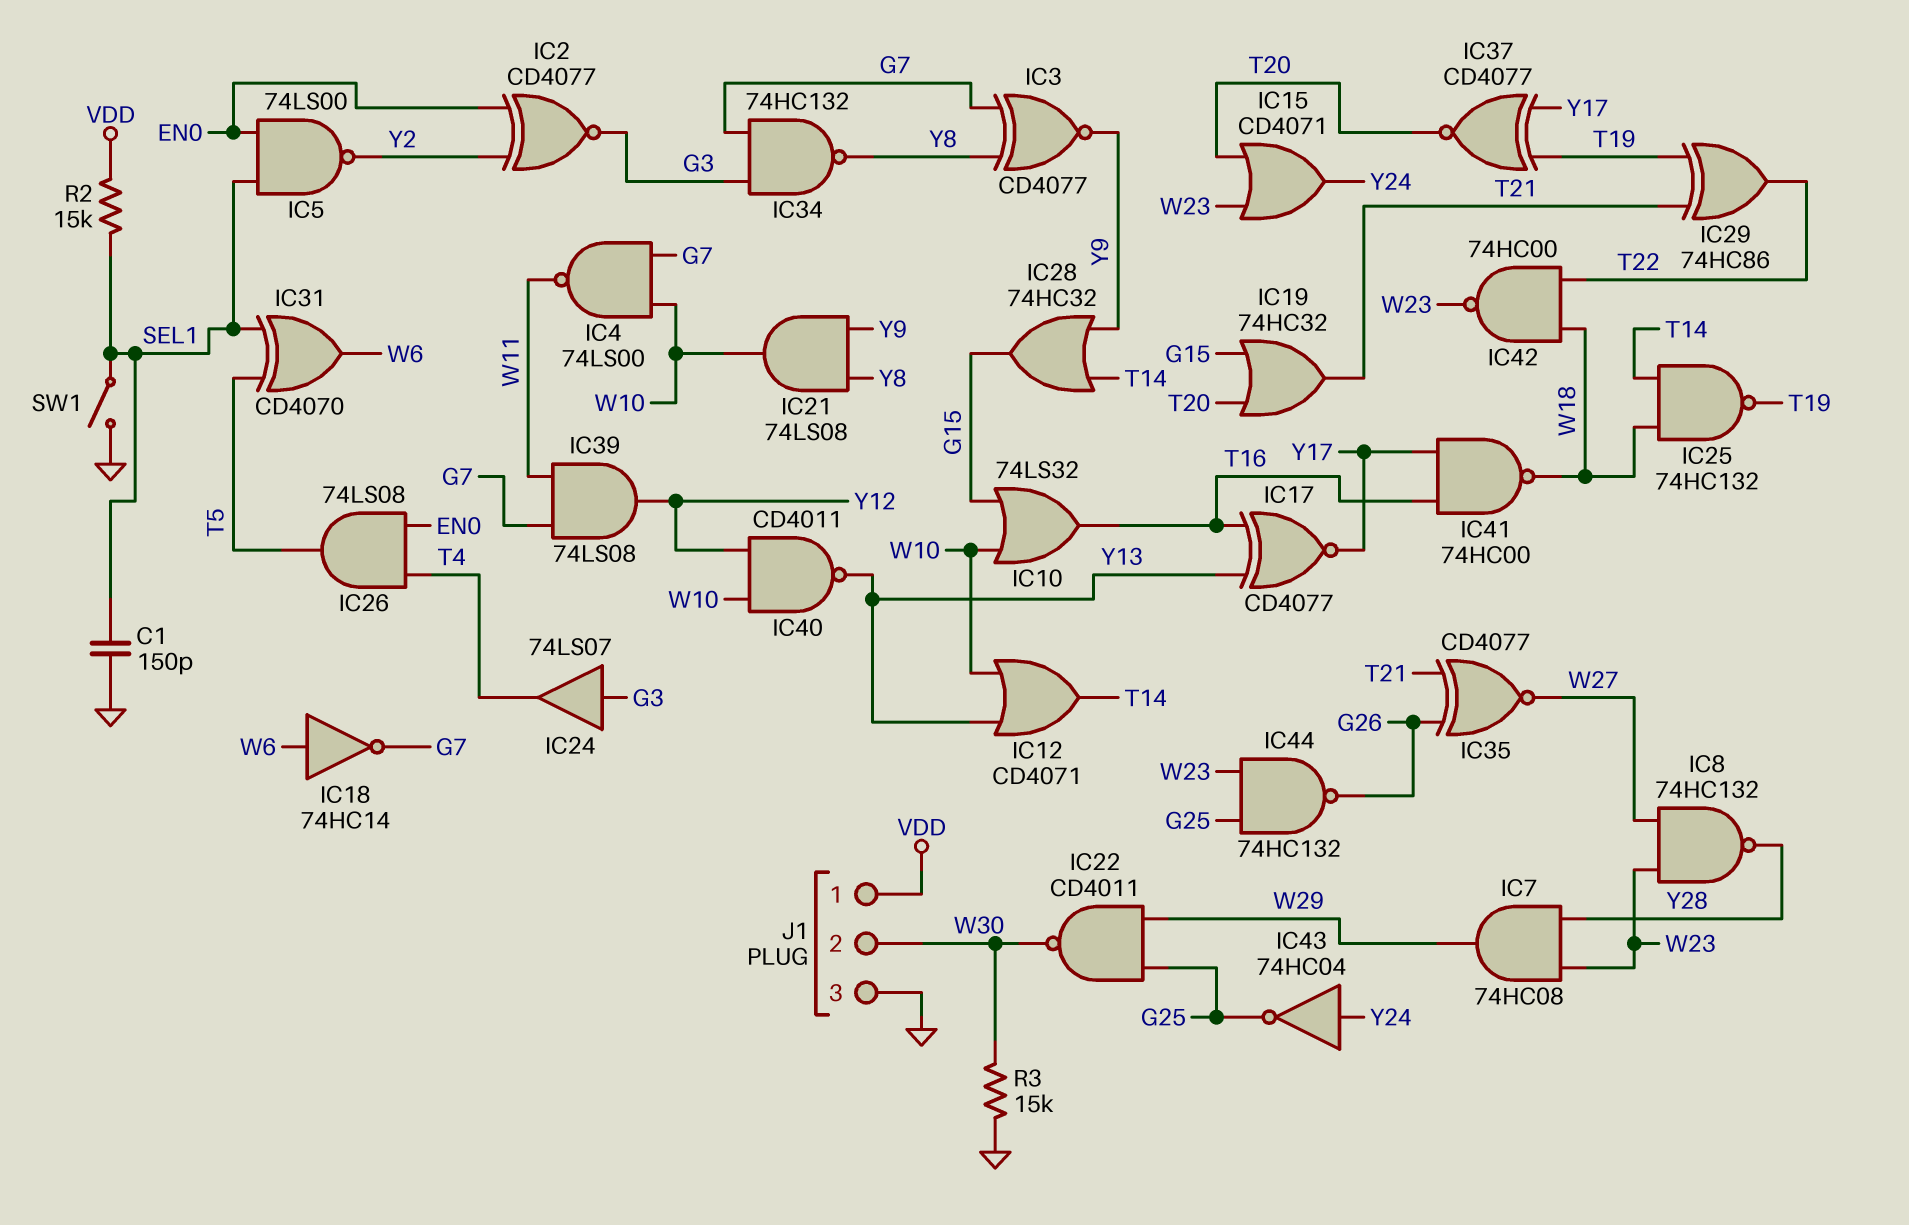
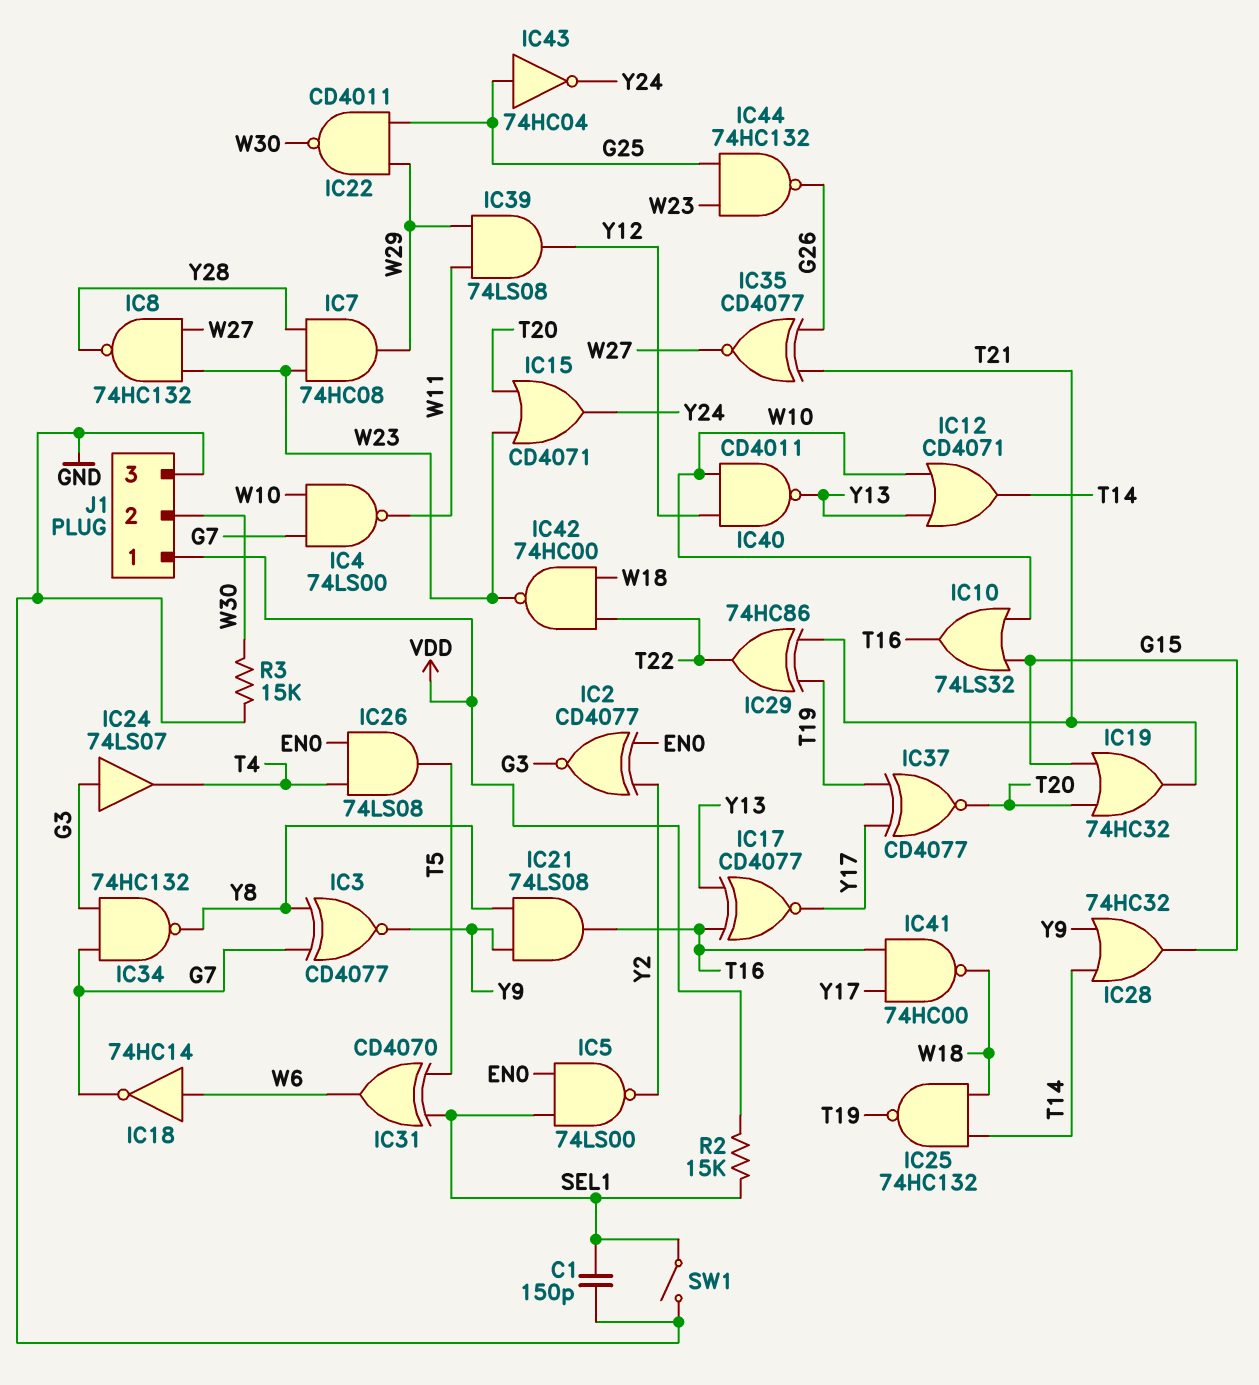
IC21: AND 74LS08 (in Y8, in Y9, out W10) -> AND 74LS08 (in Y8, in Y9, out T16)
IC39: AND 74LS08 (in G7, in W11, out Y12) -> AND 74LS08 (in W11, in W29, out Y12)
IC43: NOT 74HC04 (in Y24, out G25) -> NOT 74HC04 (in G25, out Y24)

